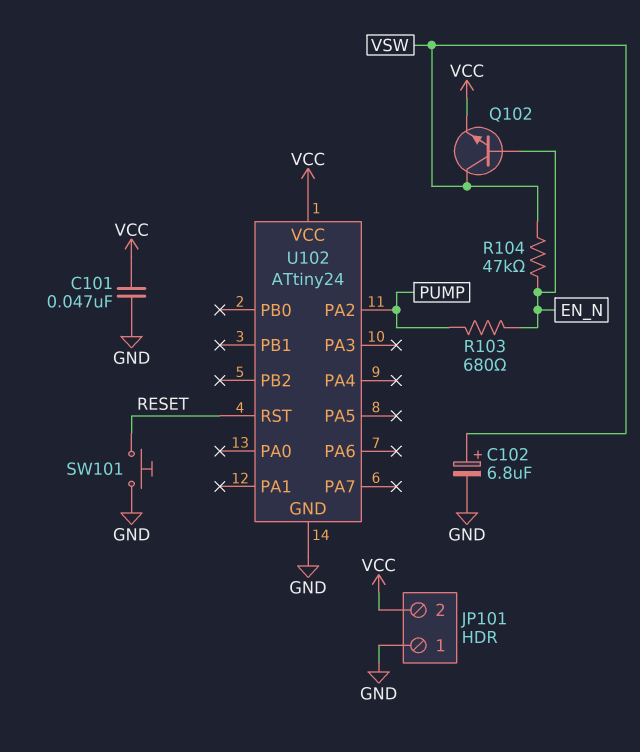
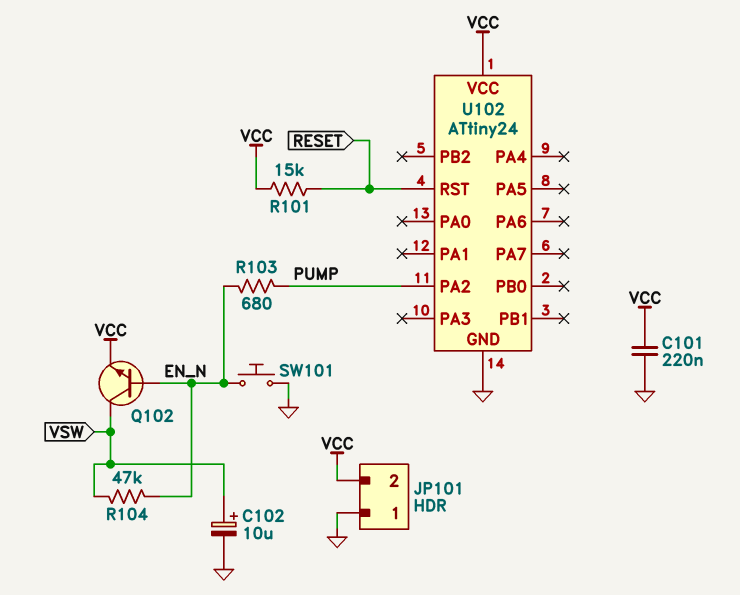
C101: 47nF (GND, VCC) -> 220nF (GND, VCC)
C102: 6.8uF (plus VSW, minus GND) -> 10uF (plus VSW, minus GND)
R101: none -> 15k (RESET, VCC)
SW101: button (GND, RESET) -> button (EN_N, GND)

